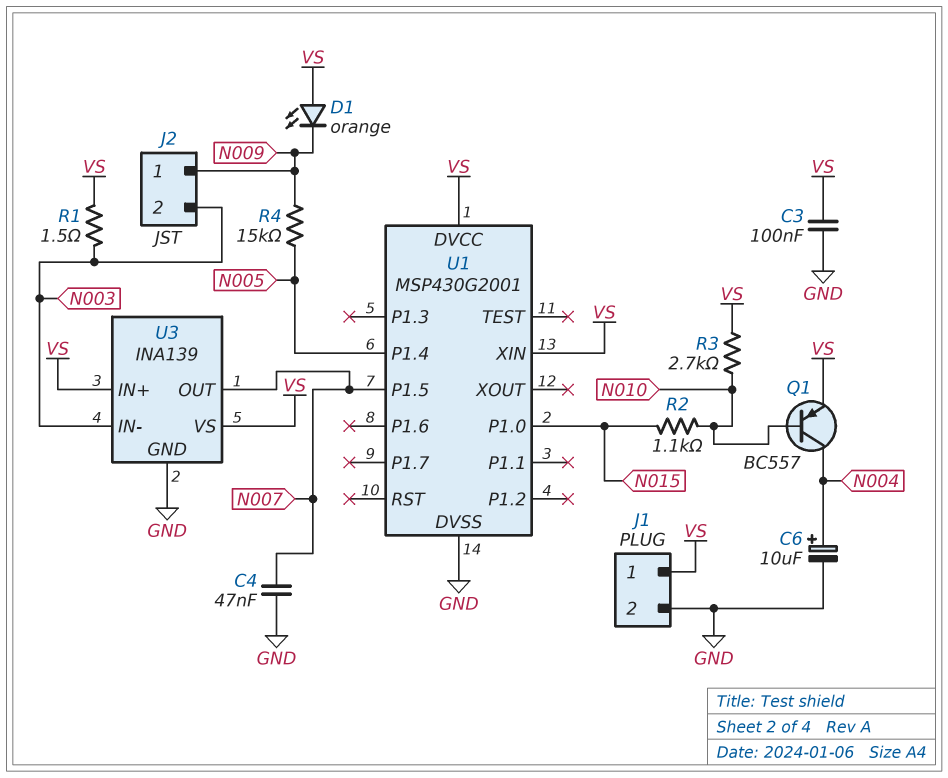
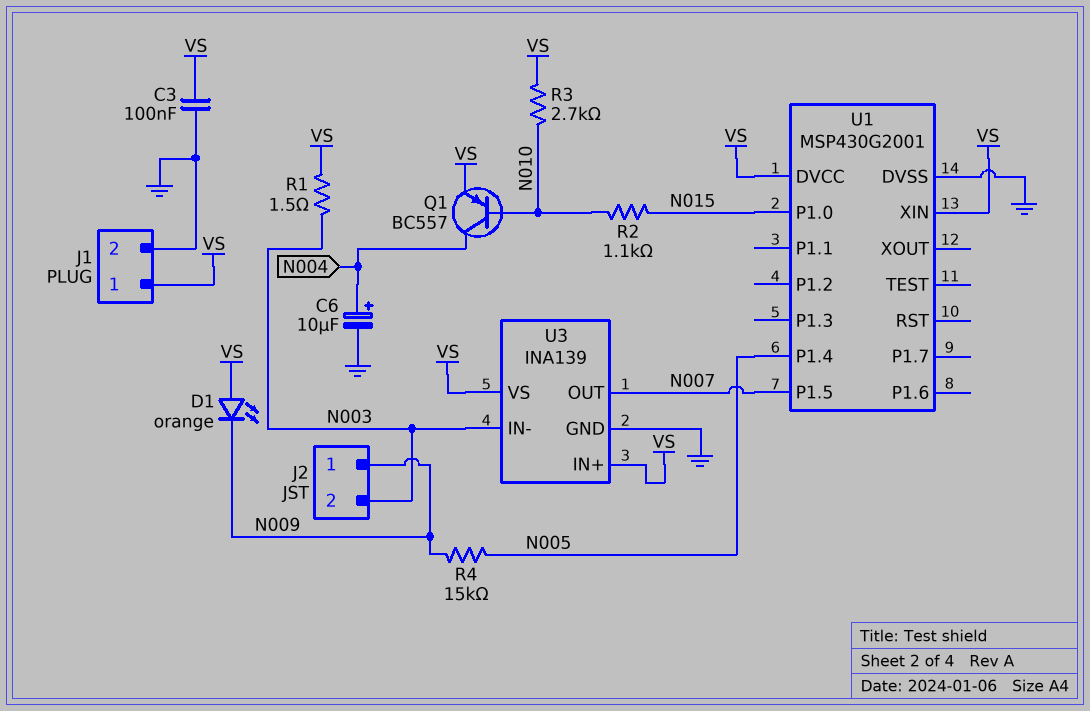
C4: 47nF (GND, N007) -> none

